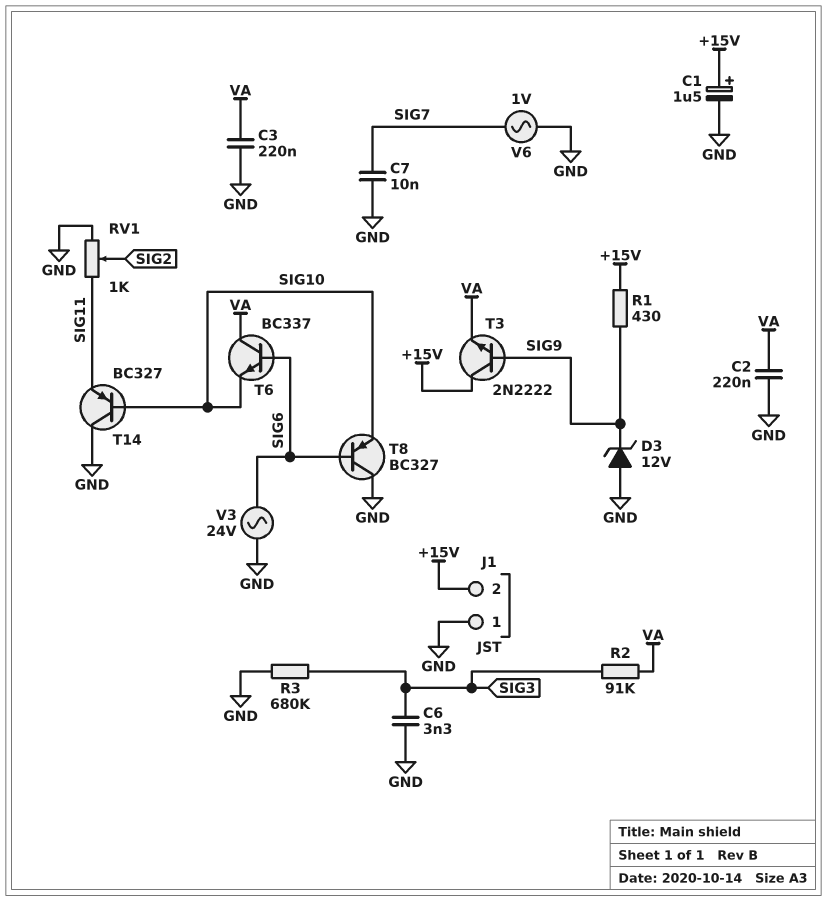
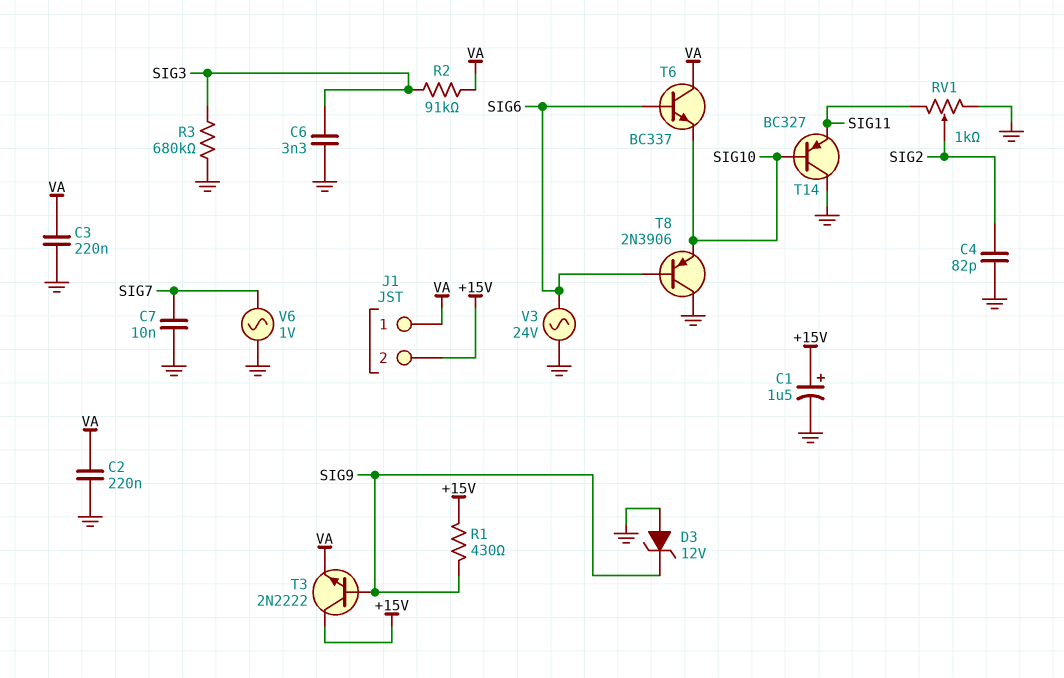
C4: none -> 82pF (GND, SIG2)
J1 pin 1: GND -> VA
T8: PNP BC327 (B SIG6, C GND, E SIG10) -> PNP 2N3906 (B SIG6, C GND, E SIG10)

